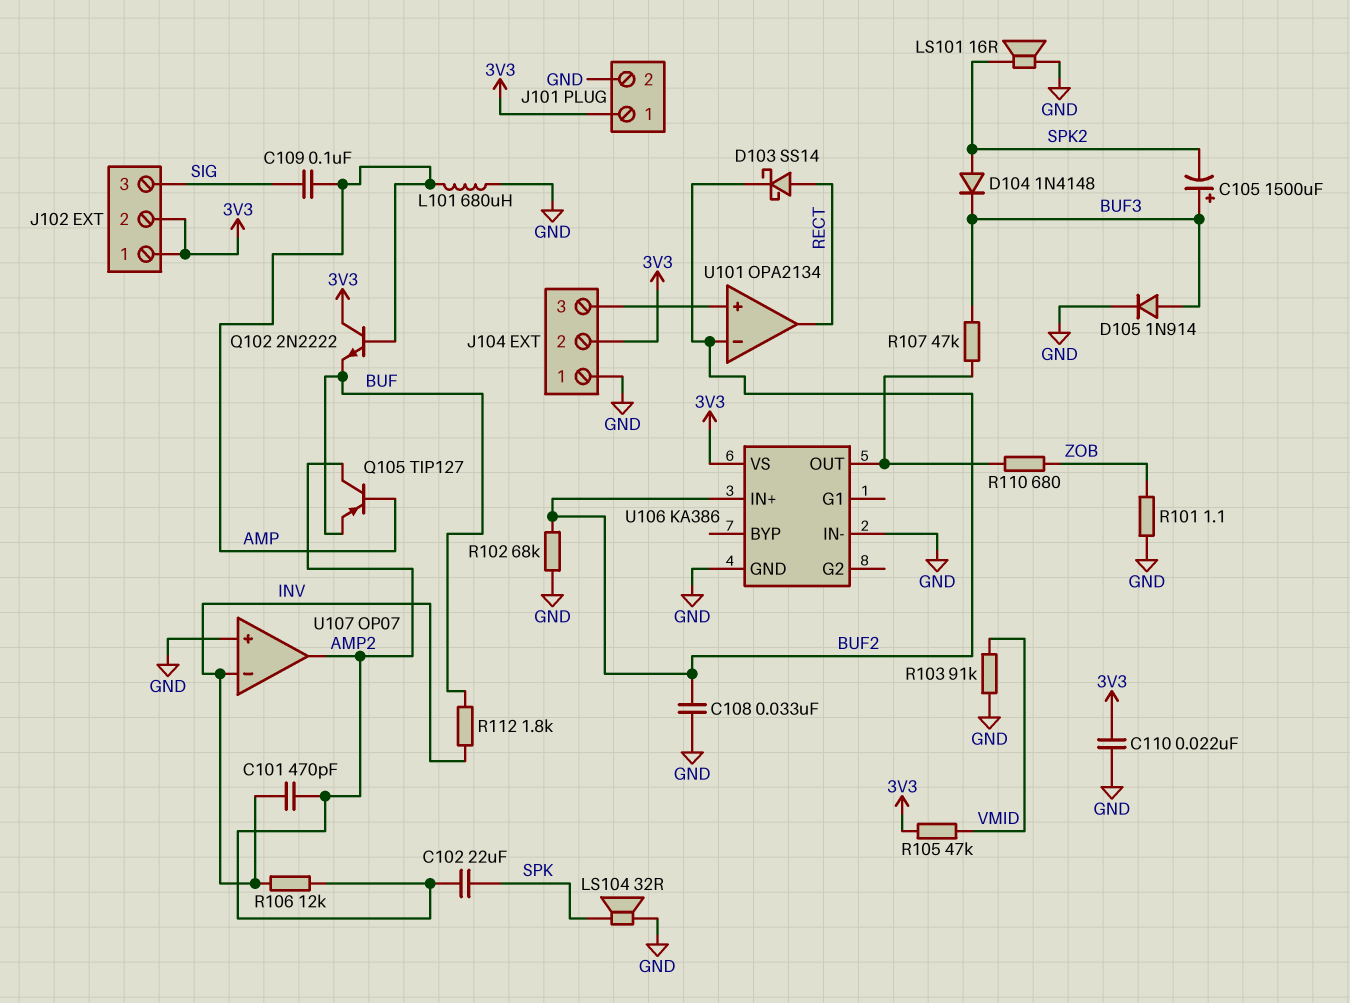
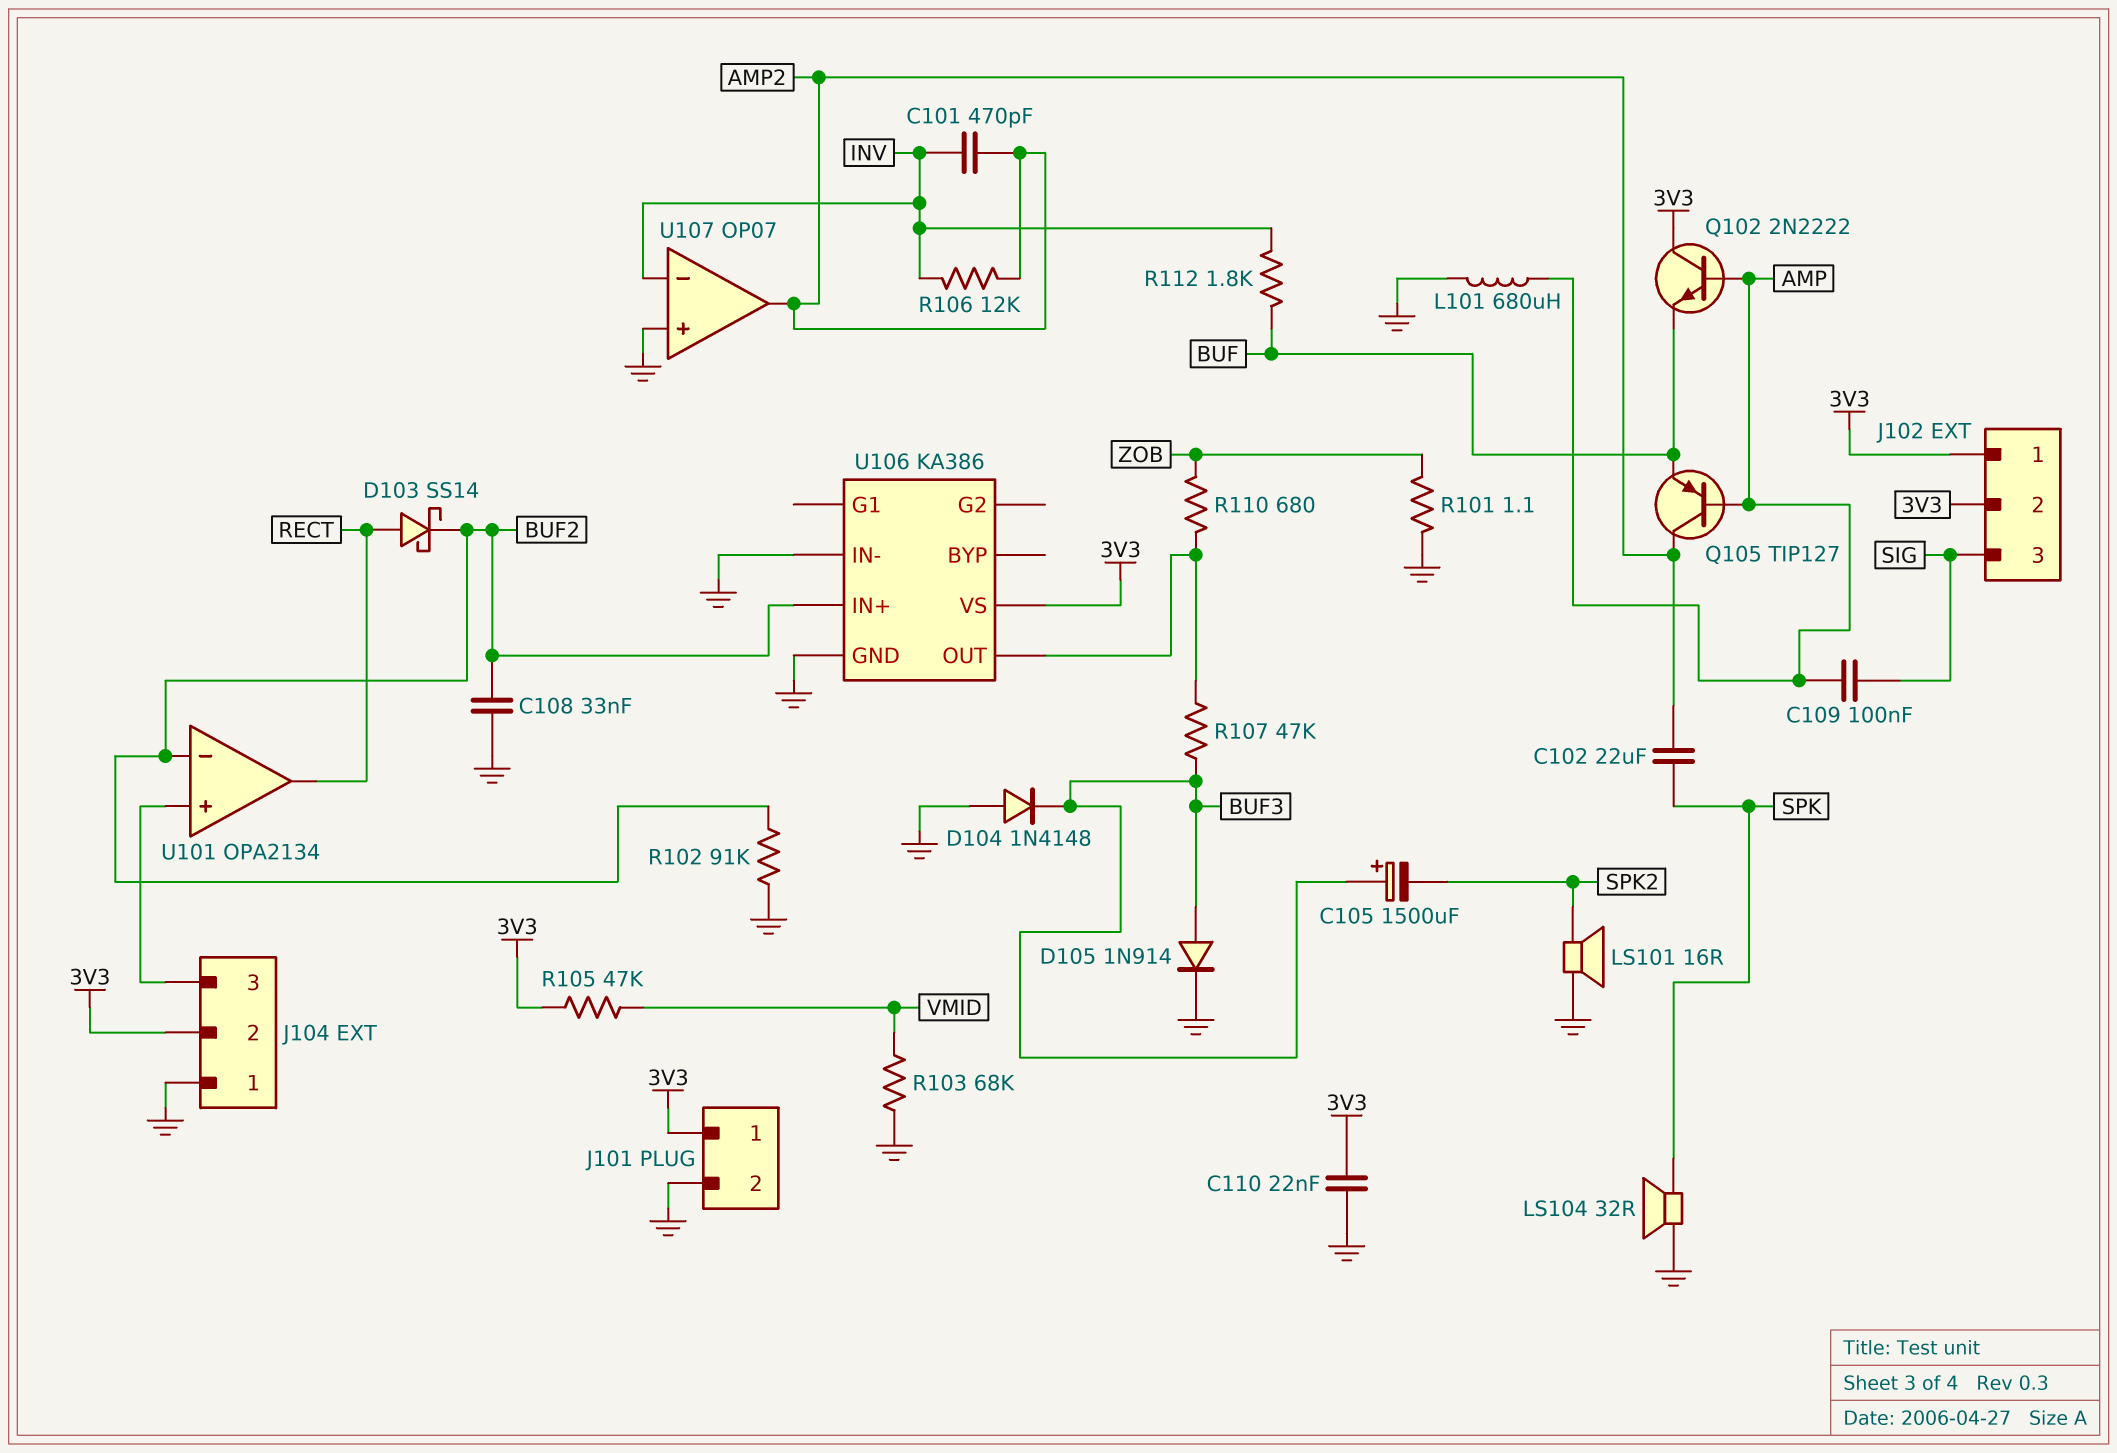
D104: diode 1N4148 (A SPK2, K BUF3) -> diode 1N4148 (A GND, K BUF3)
R102: 68k (BUF2, GND) -> 91k (BUF2, GND)
R103: 91k (GND, VMID) -> 68k (GND, VMID)

